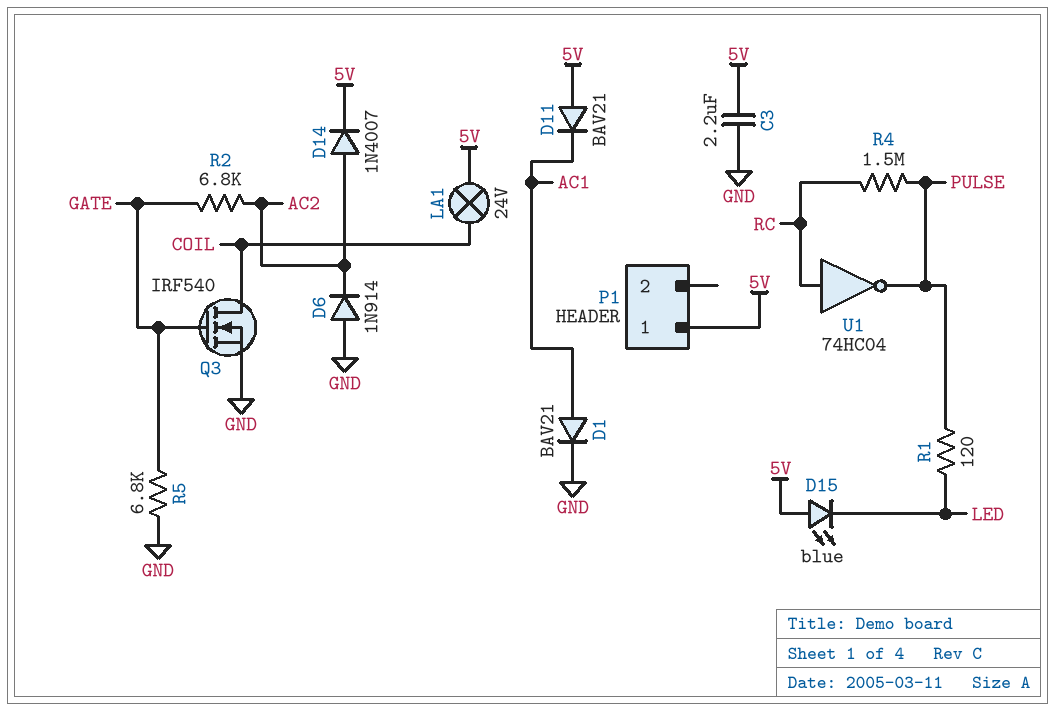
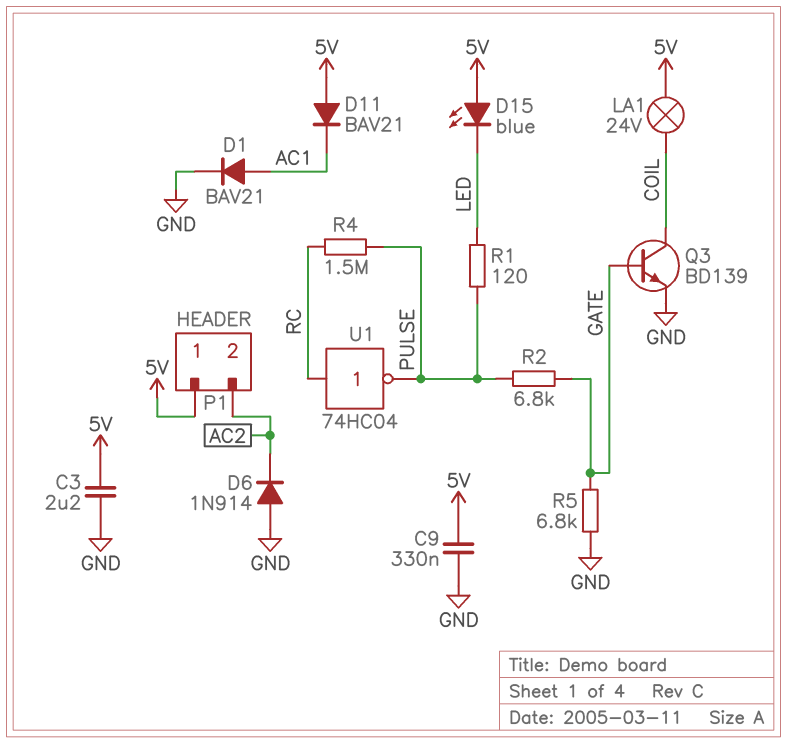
C9: none -> 330nF (5V, GND)
D14: diode 1N4007 (A AC2, K 5V) -> none
P1 pin 2: none -> AC2
Q3: NMOS IRF540 (G GATE, D COIL, S GND) -> NPN BD139 (B GATE, C COIL, E GND)
R2: 6.8k (AC2, GATE) -> 6.8k (GATE, PULSE)

